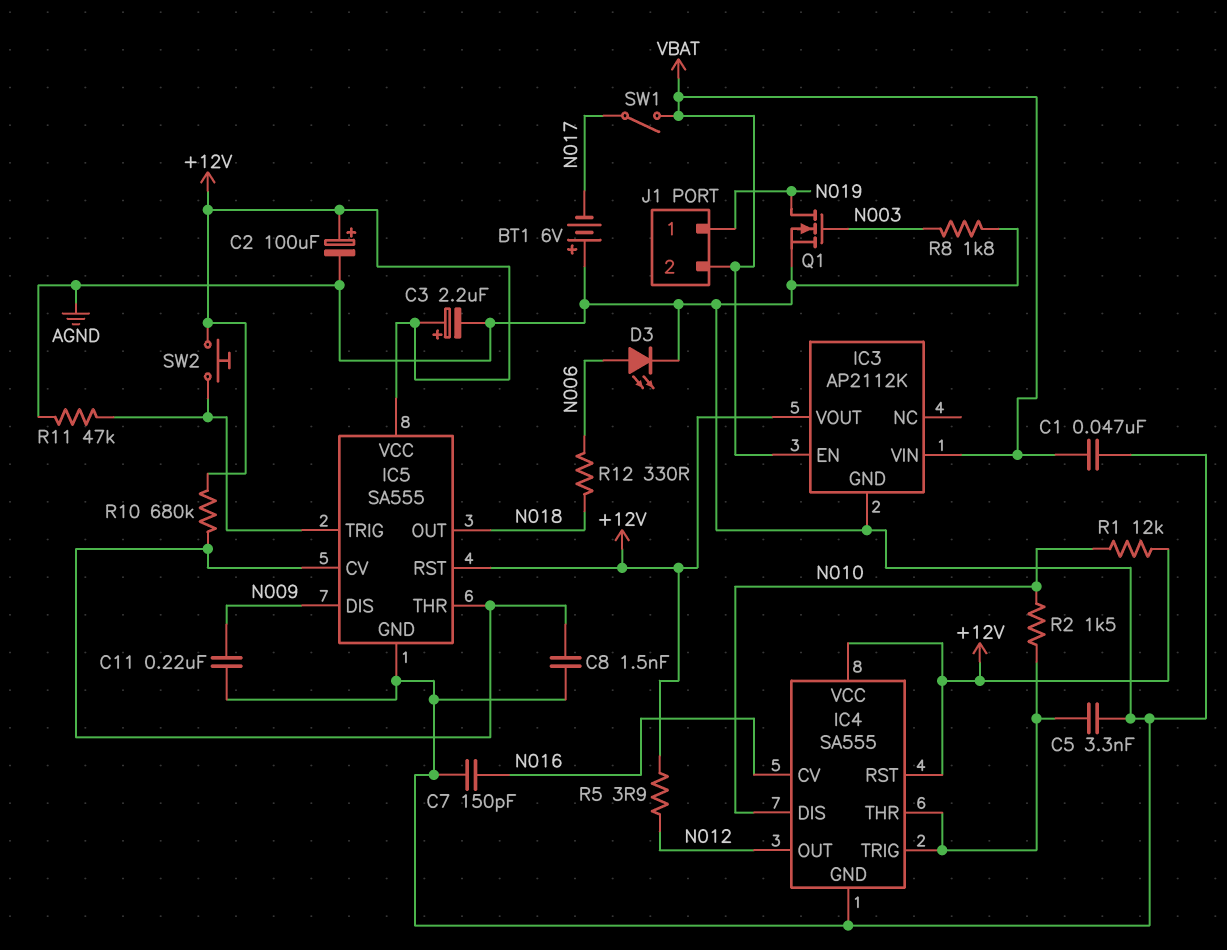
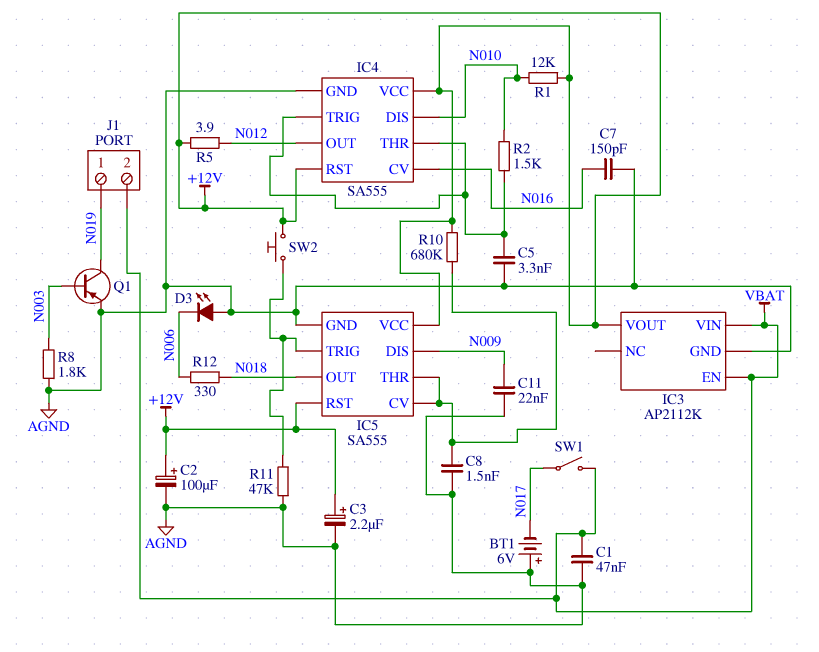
C11: 220nF (AGND, N009) -> 22nF (AGND, N009)
D3: LED (A N006, K AGND) -> LED (A AGND, K N006)
Q1: NMOS (G N003, D N019, S AGND) -> PNP (B N003, C N019, E AGND)

